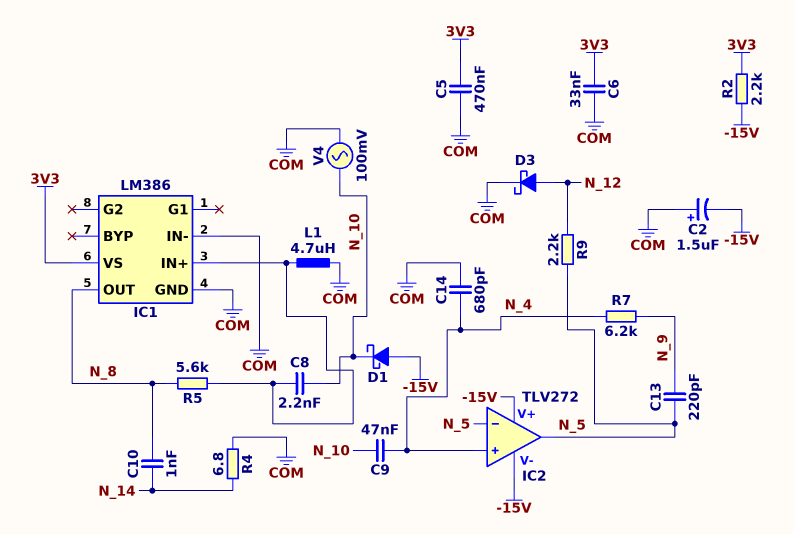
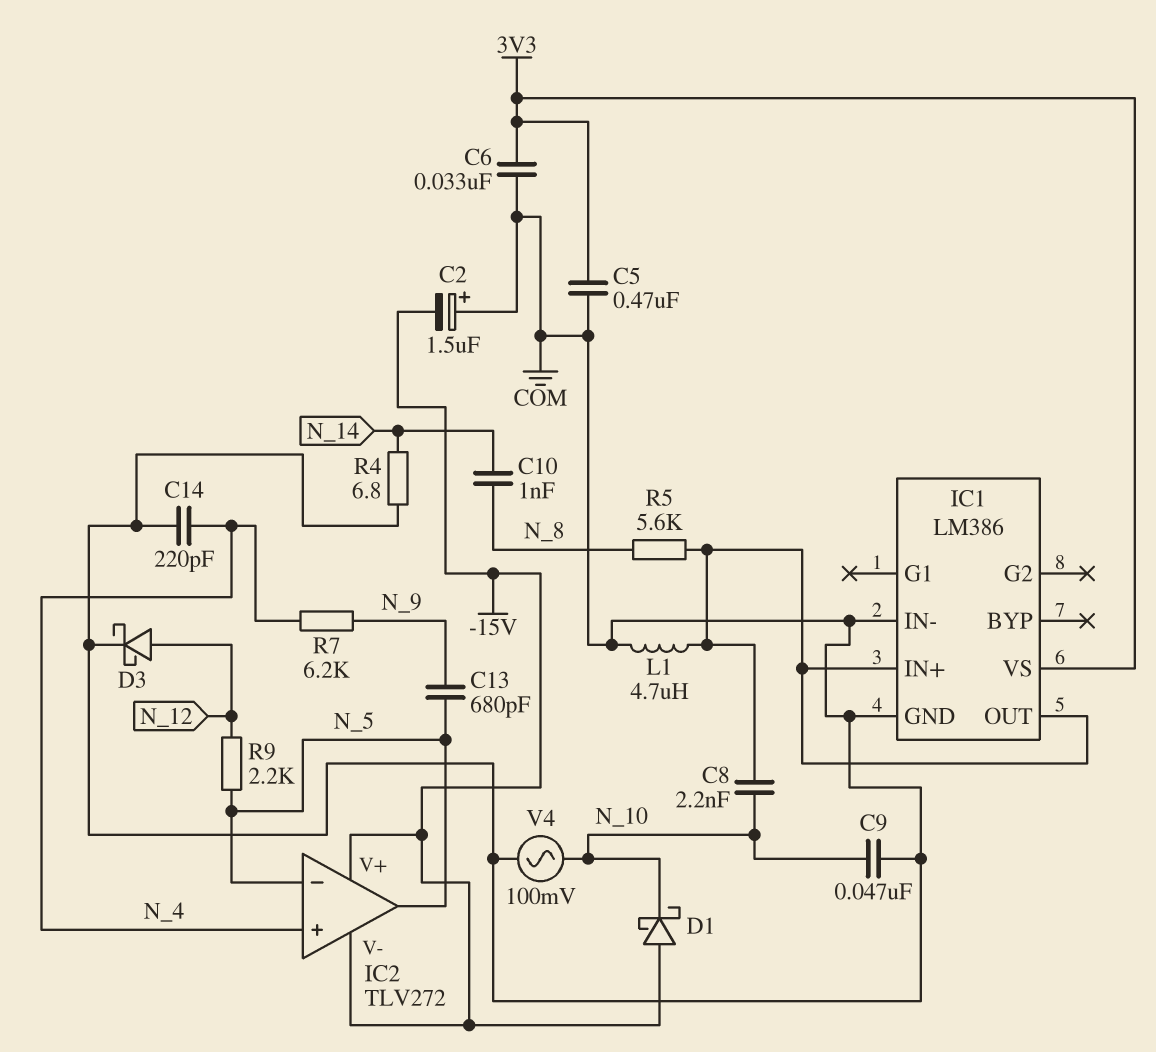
C9: 47nF (N_4, N_10) -> 47nF (COM, N_10)
C13: 220pF (N_5, N_9) -> 680pF (N_5, N_9)
C14: 680pF (COM, N_4) -> 220pF (COM, N_4)
IC1 pin OUT: N_8 -> IC1/IN+
R2: 2.2k (-15V, 3V3) -> none

